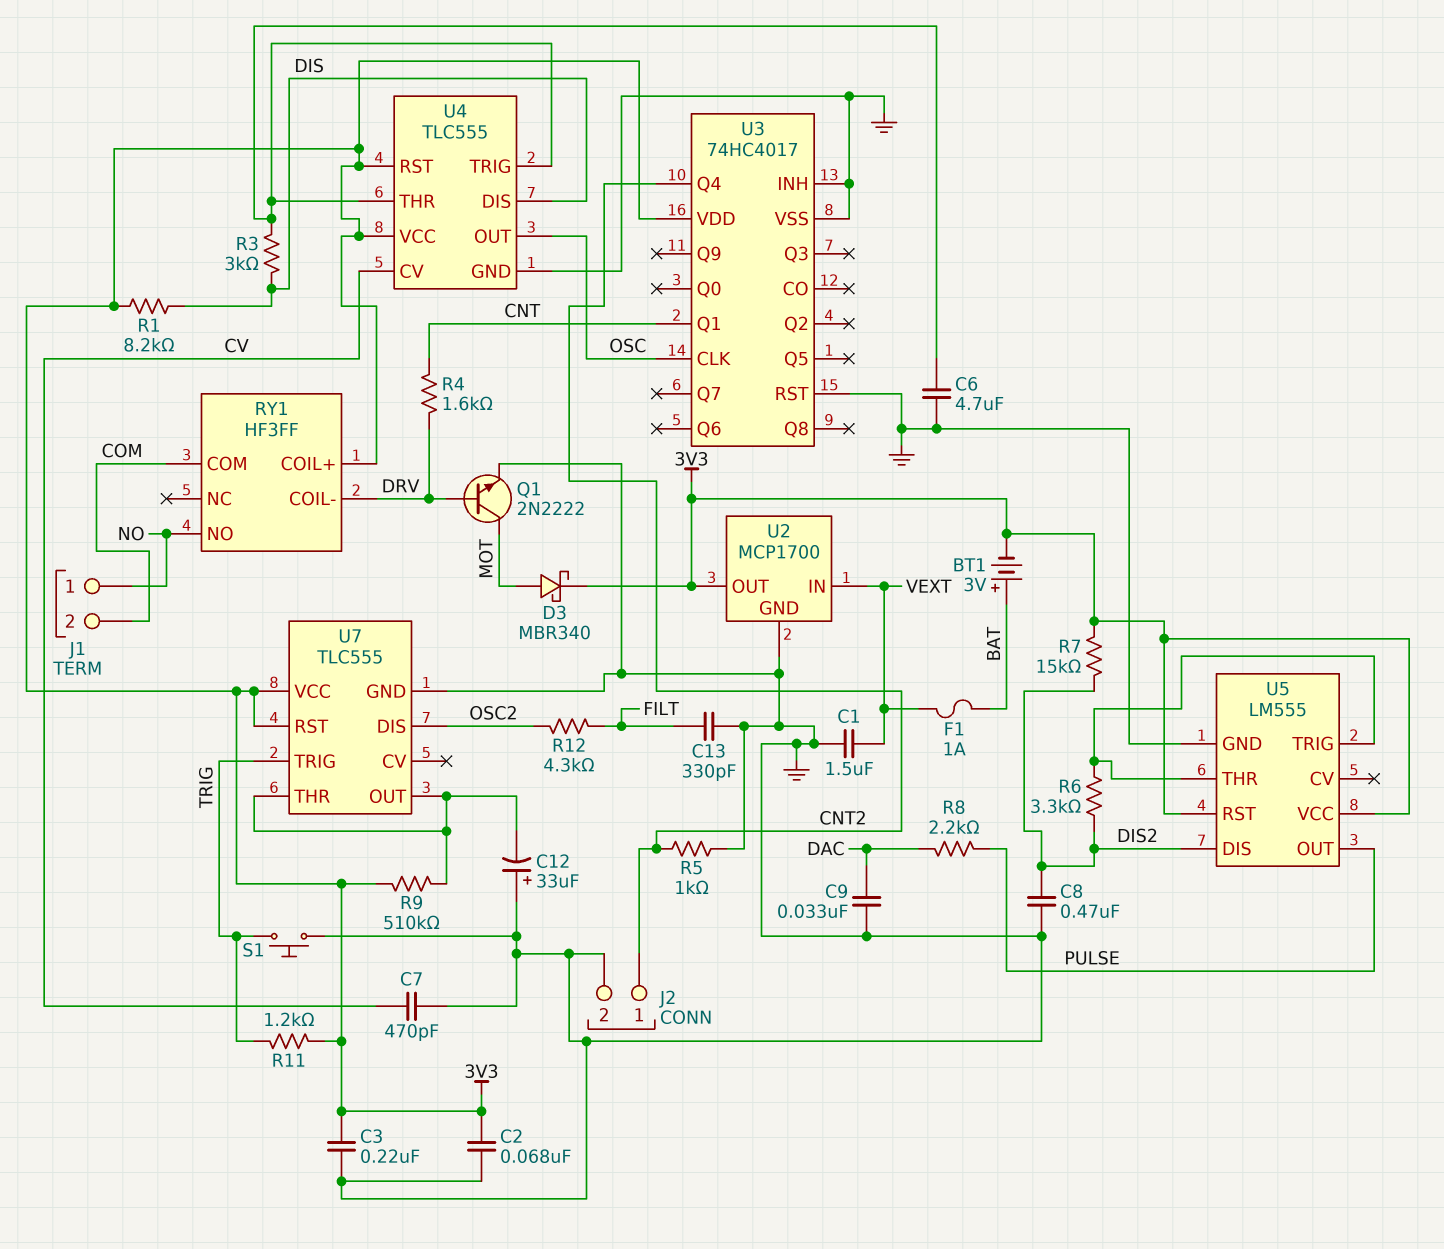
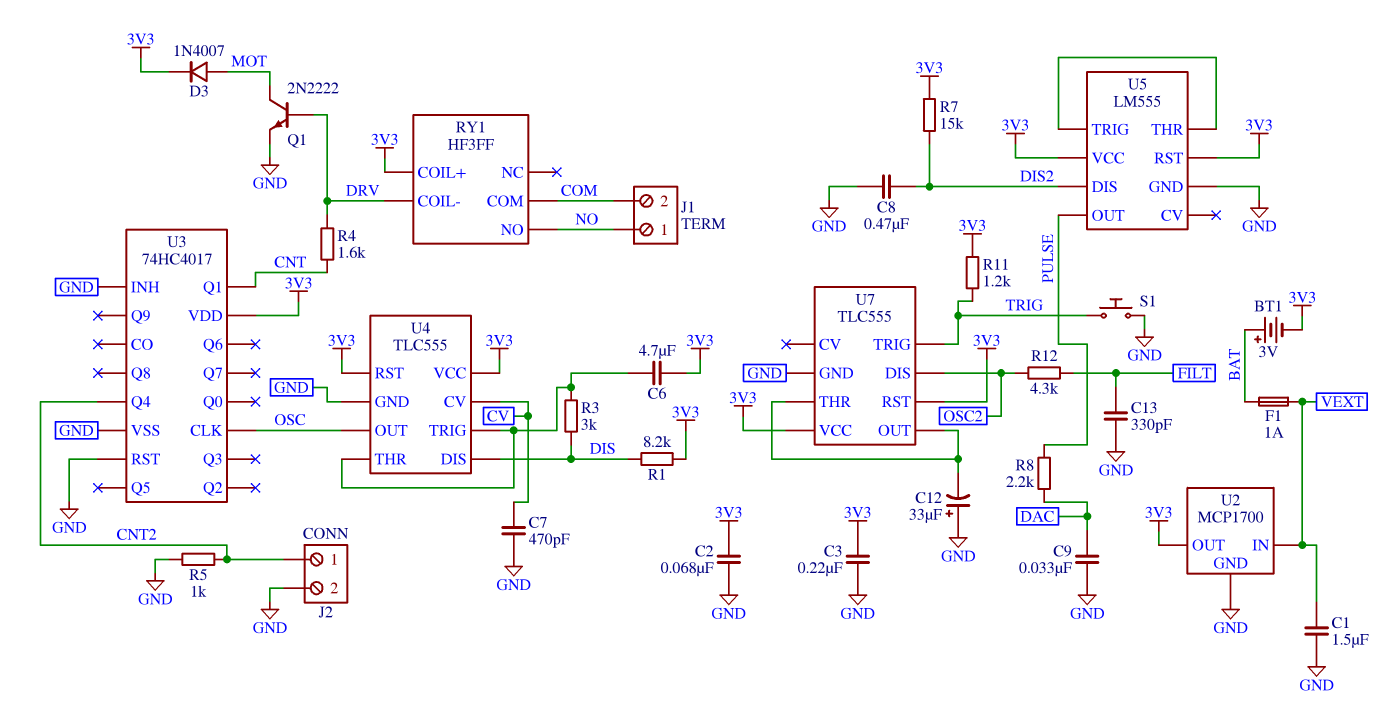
C6: 4.7uF (GND, U4/THR) -> 4.7uF (3V3, U4/THR)
D3: schottky MBR340 (A MOT, K 3V3) -> diode 1N4007 (A MOT, K 3V3)
R6: 3.3k (DIS2, U5/THR) -> none
R9: 510k (3V3, U7/OUT) -> none

